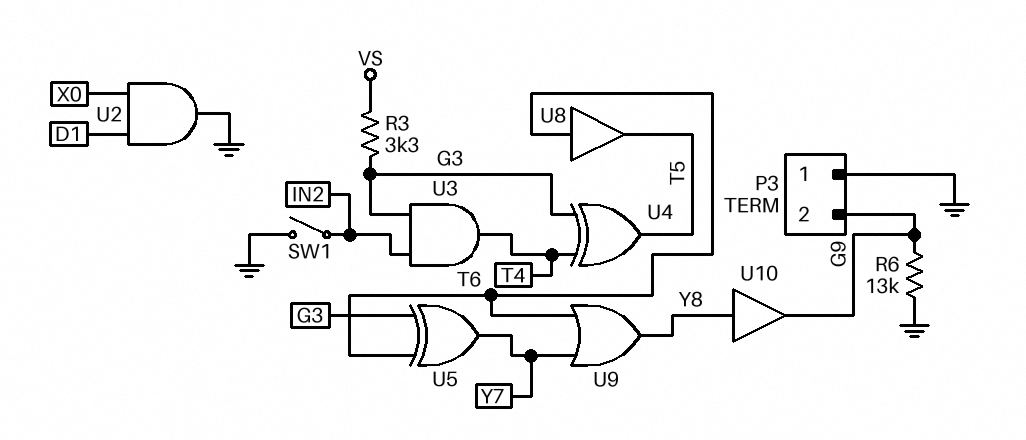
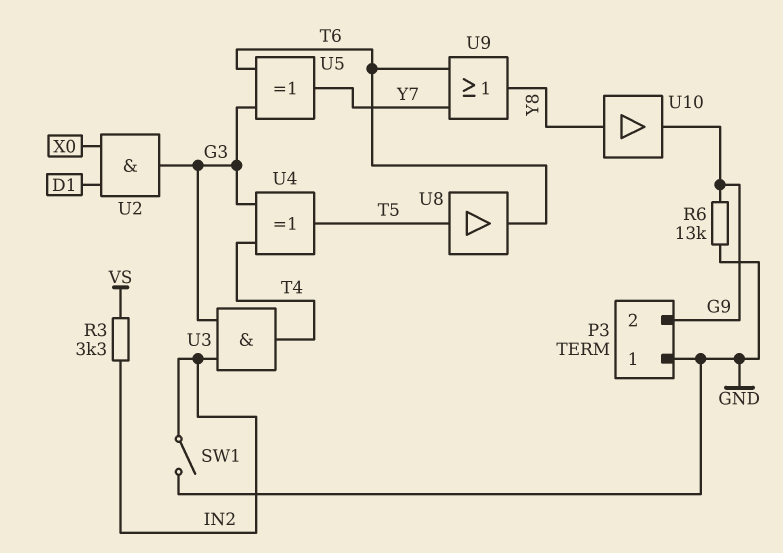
R3: 3.3k (G3, VS) -> 3.3k (IN2, VS)
U2: AND (in D1, in X0, out GND) -> AND (in D1, in X0, out G3)
U8: buffer (in T6, out T5) -> buffer (in T5, out T6)

